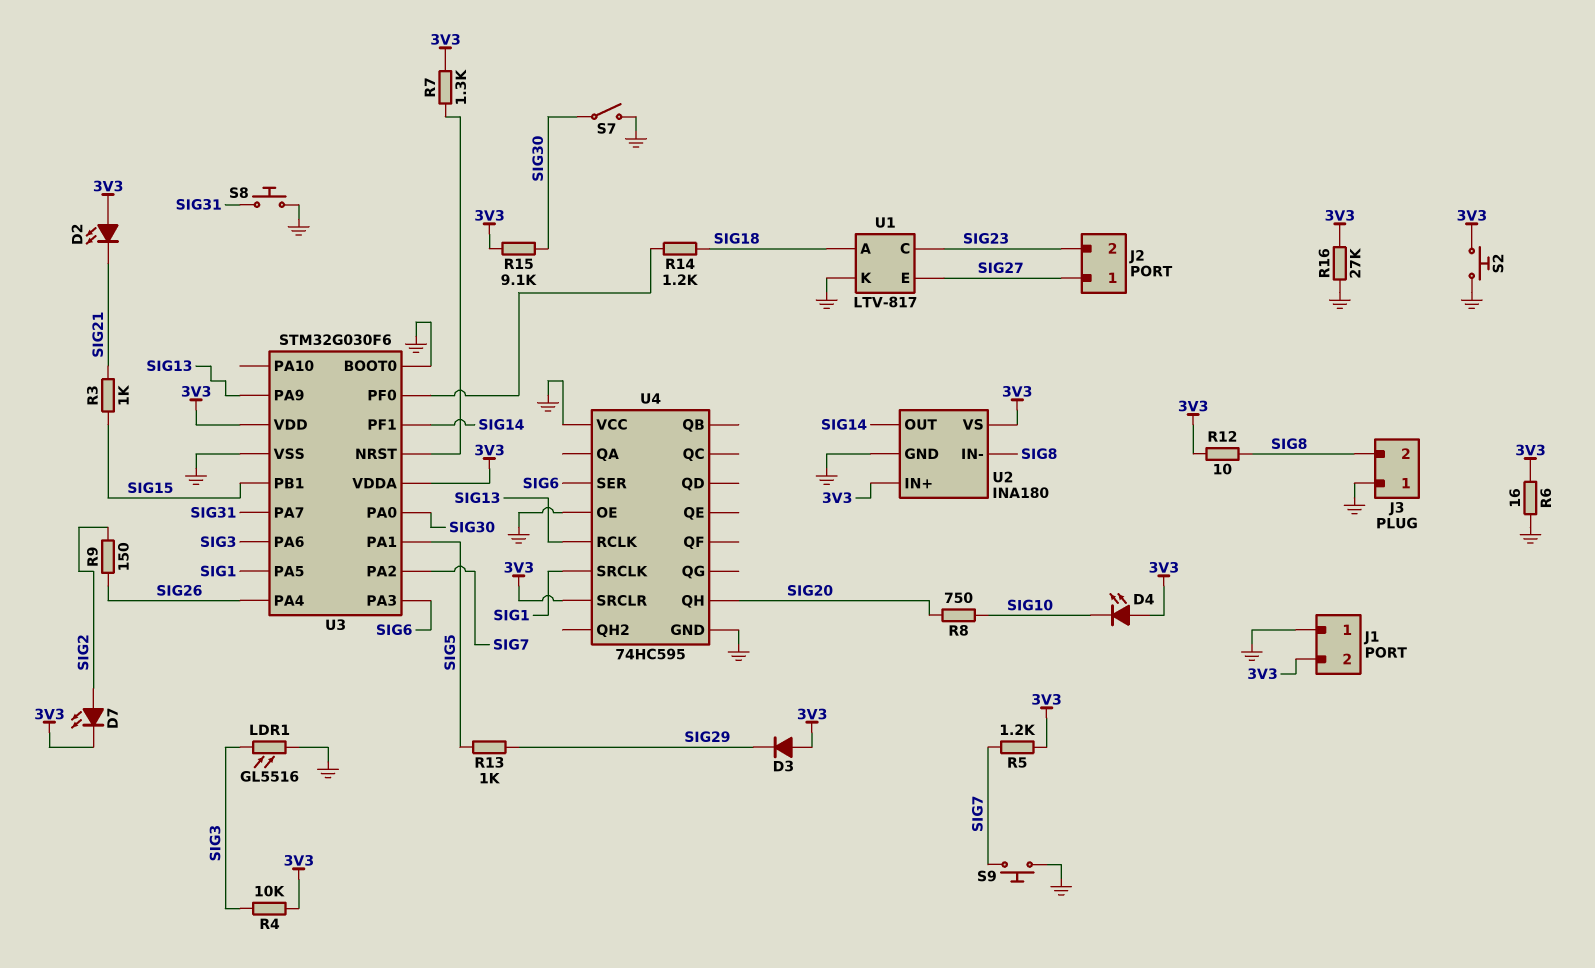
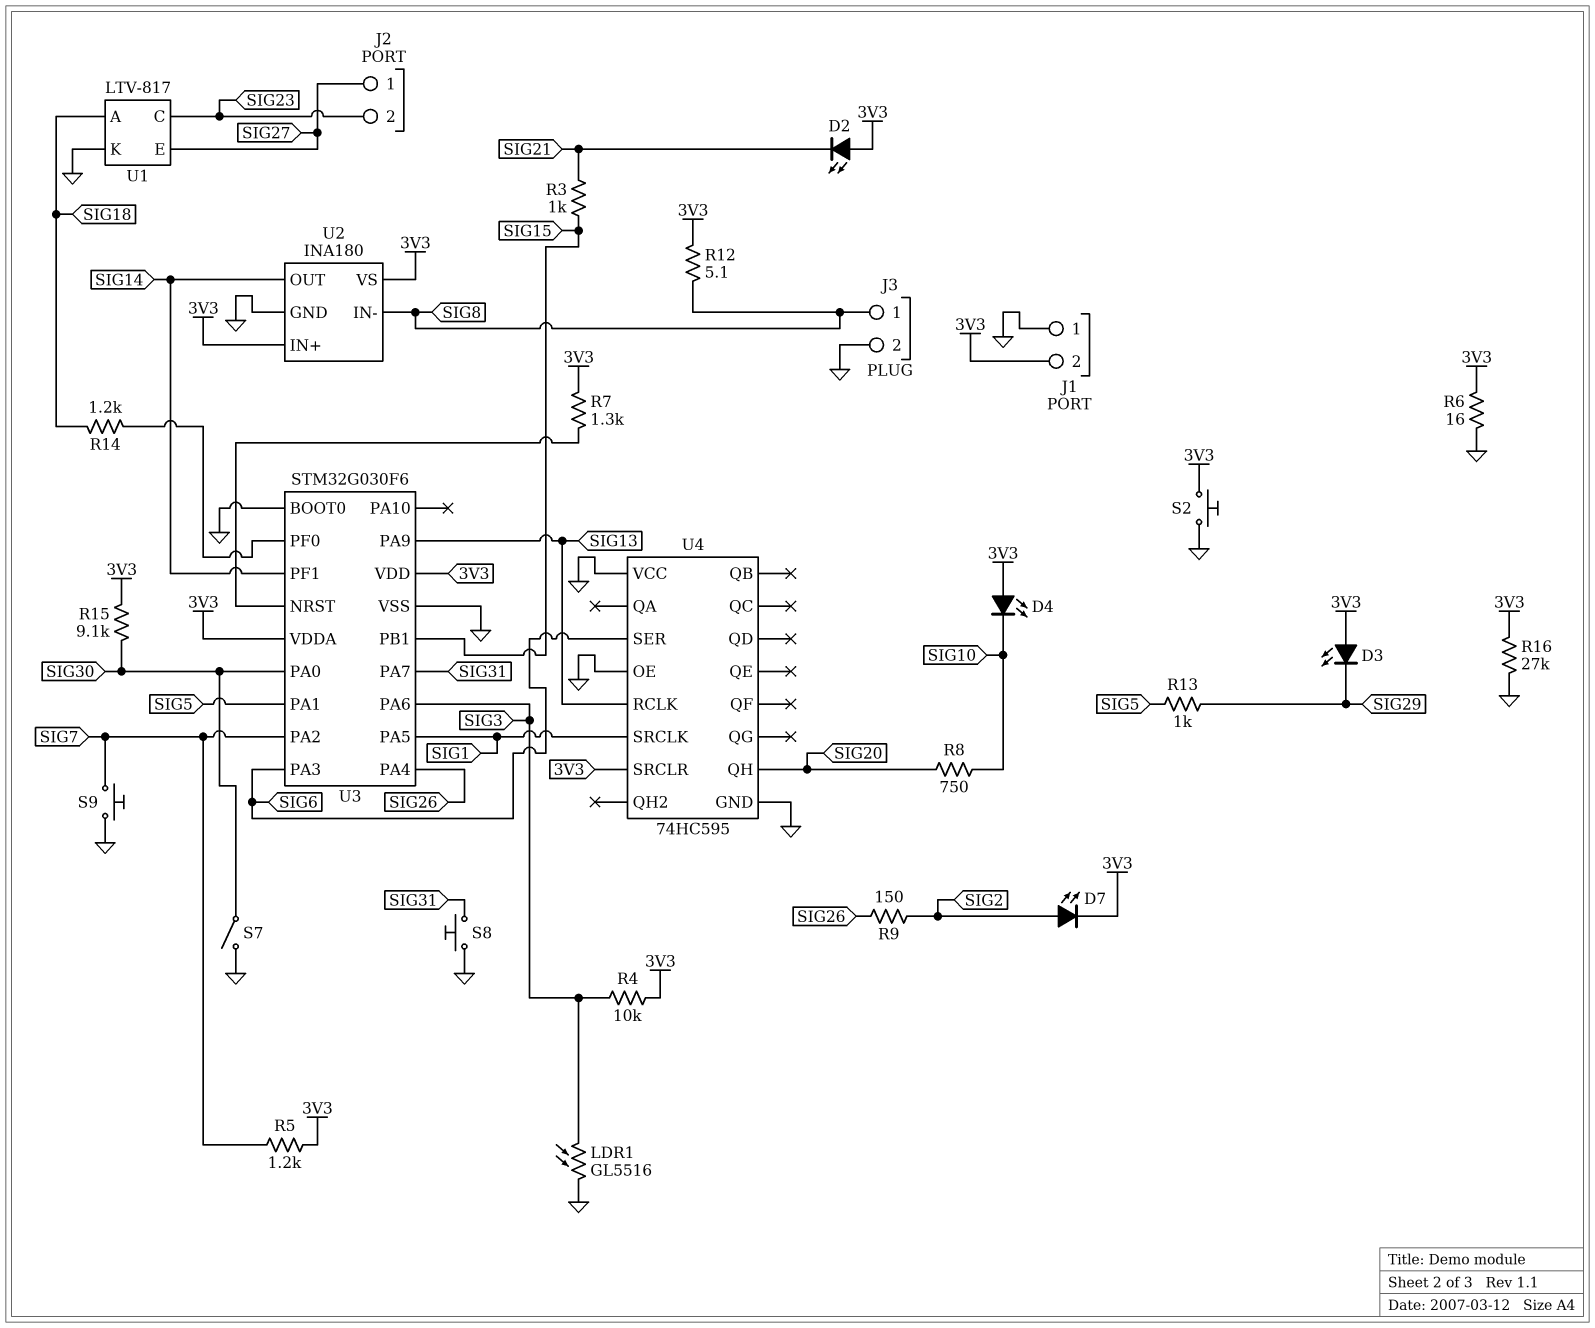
D3: diode (A 3V3, K SIG29) -> LED (A 3V3, K SIG29)
J3 pin 1: GND -> SIG8
J3 pin 2: SIG8 -> GND
R12: 10 (3V3, SIG8) -> 5.1 (3V3, SIG8)

